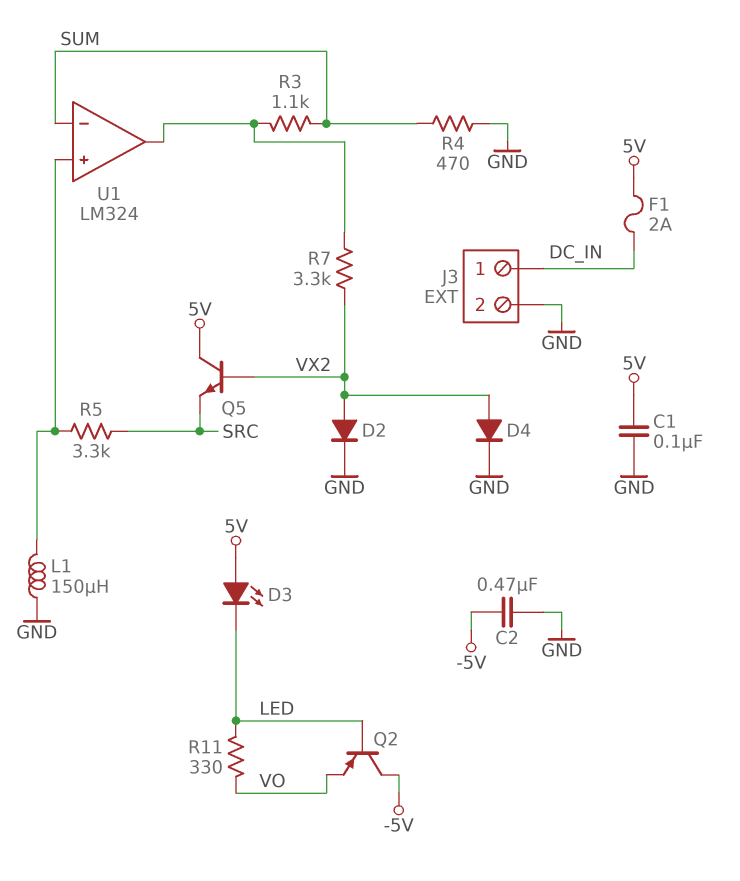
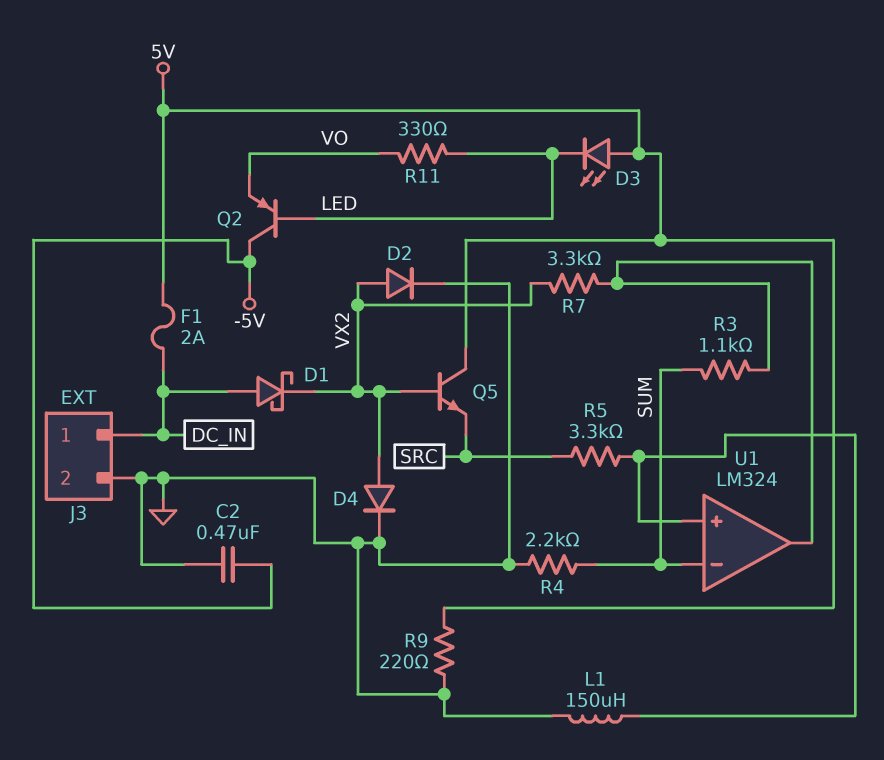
C1: 100nF (5V, GND) -> none
D1: none -> schottky (A DC_IN, K VX2)
R4: 470 (GND, SUM) -> 2.2k (GND, SUM)
R9: none -> 220 (5V, GND)

